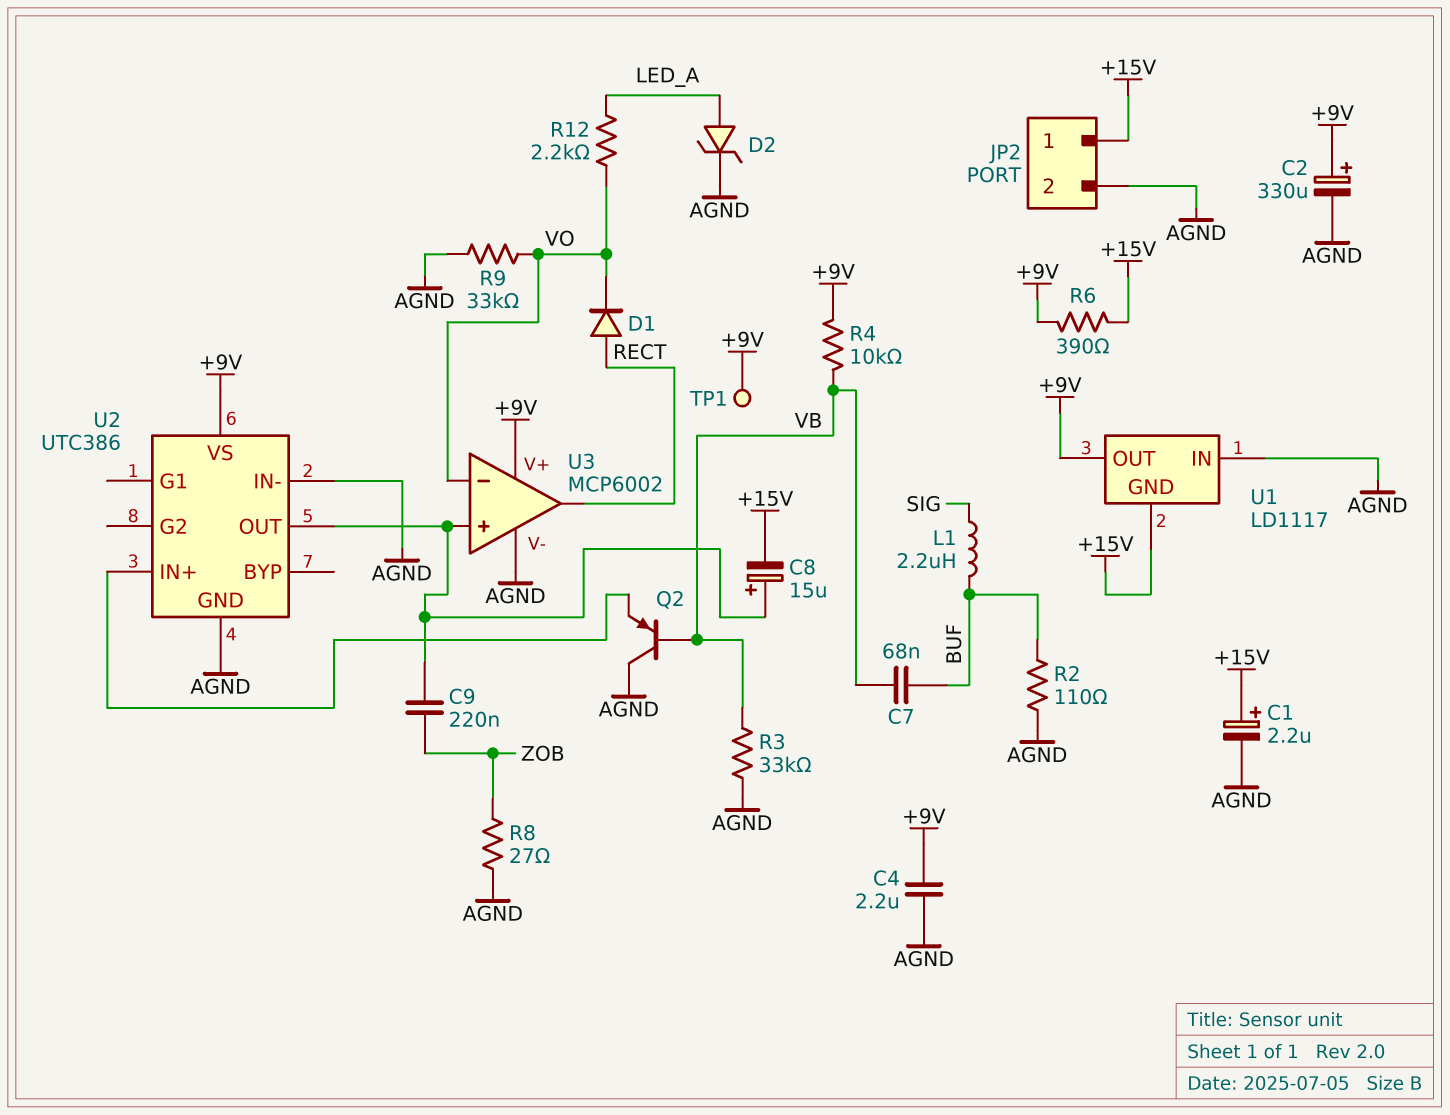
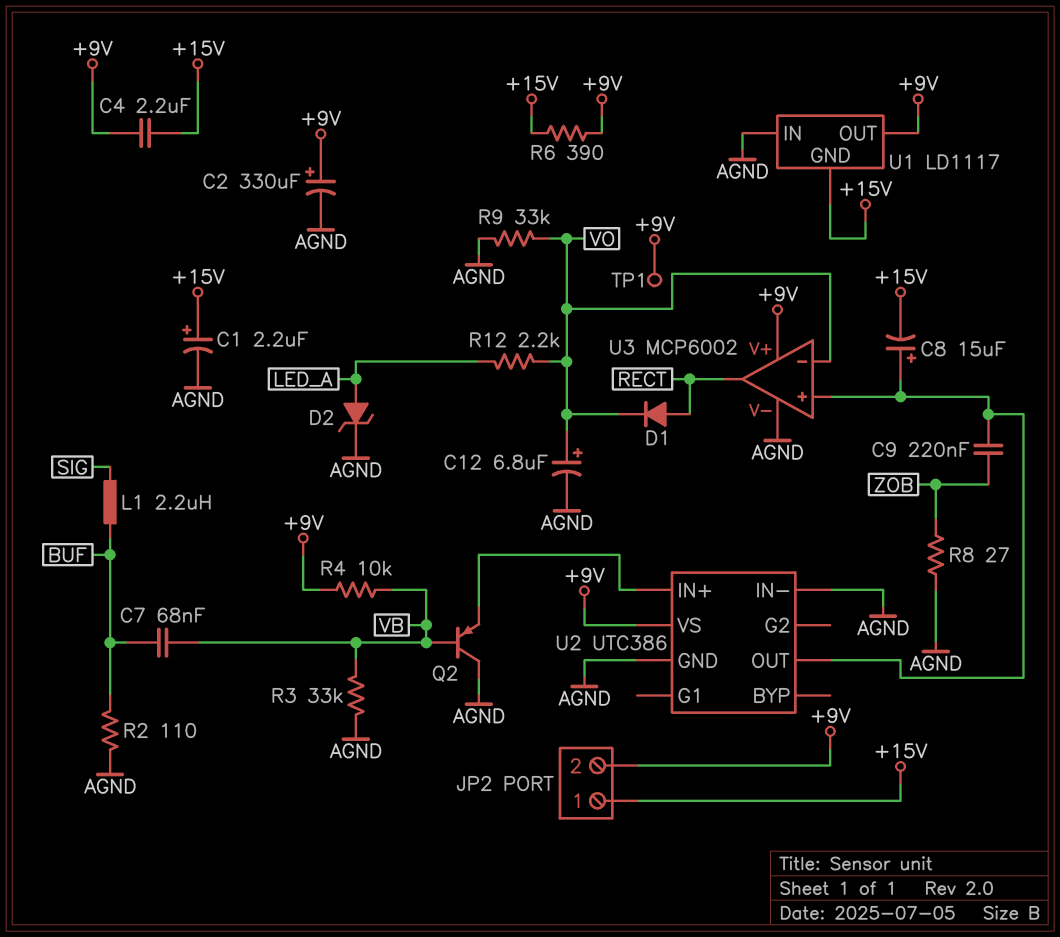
C4: 2.2uF (+9V, AGND) -> 2.2uF (+9V, +15V)
C12: none -> 6.8uF (plus VO, minus AGND)
JP2 pin 2: AGND -> +9V

